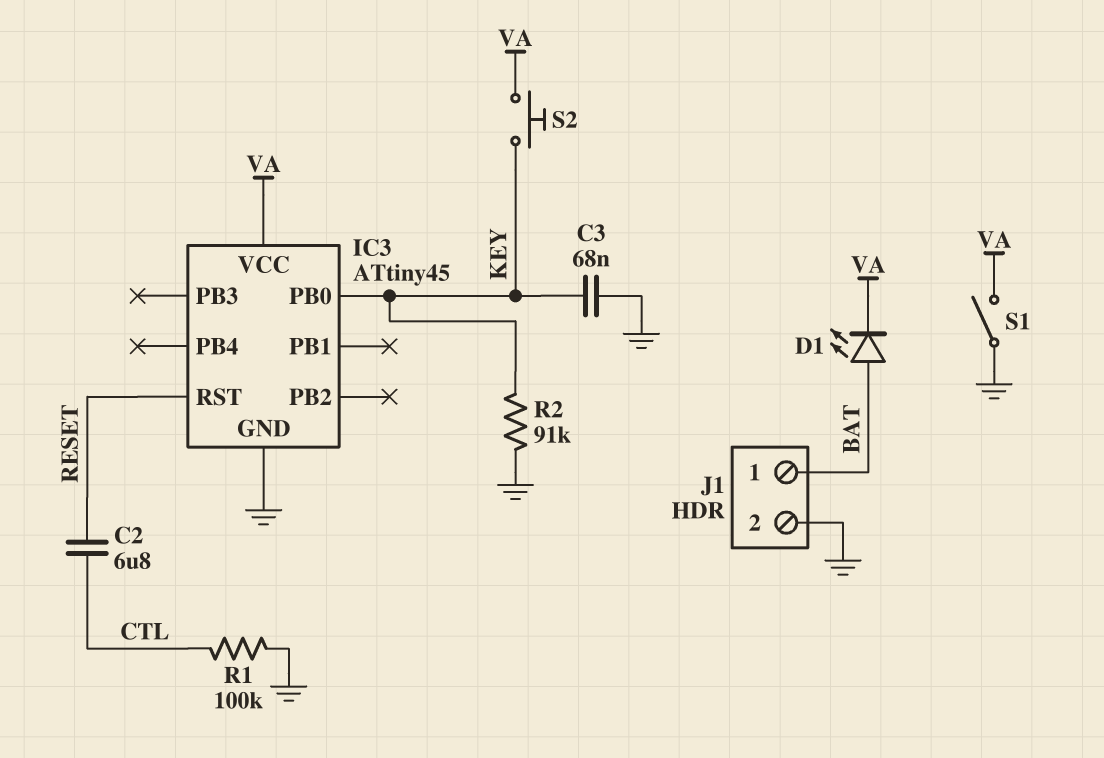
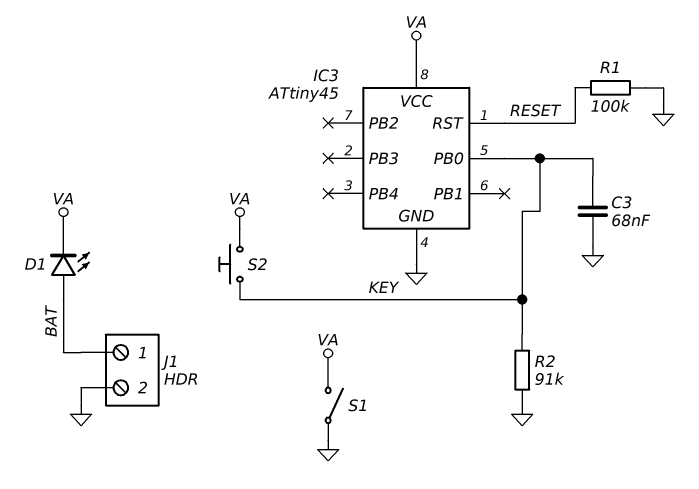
C2: 6.8uF (CTL, RESET) -> none
R1: 100k (CTL, GND) -> 100k (GND, RESET)

